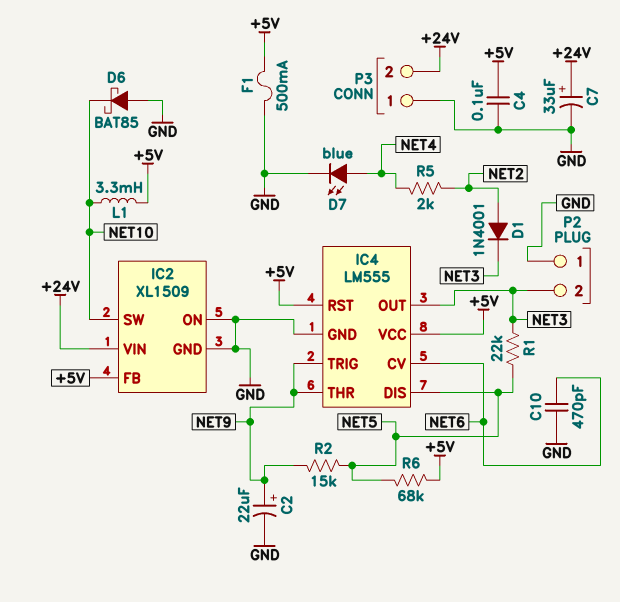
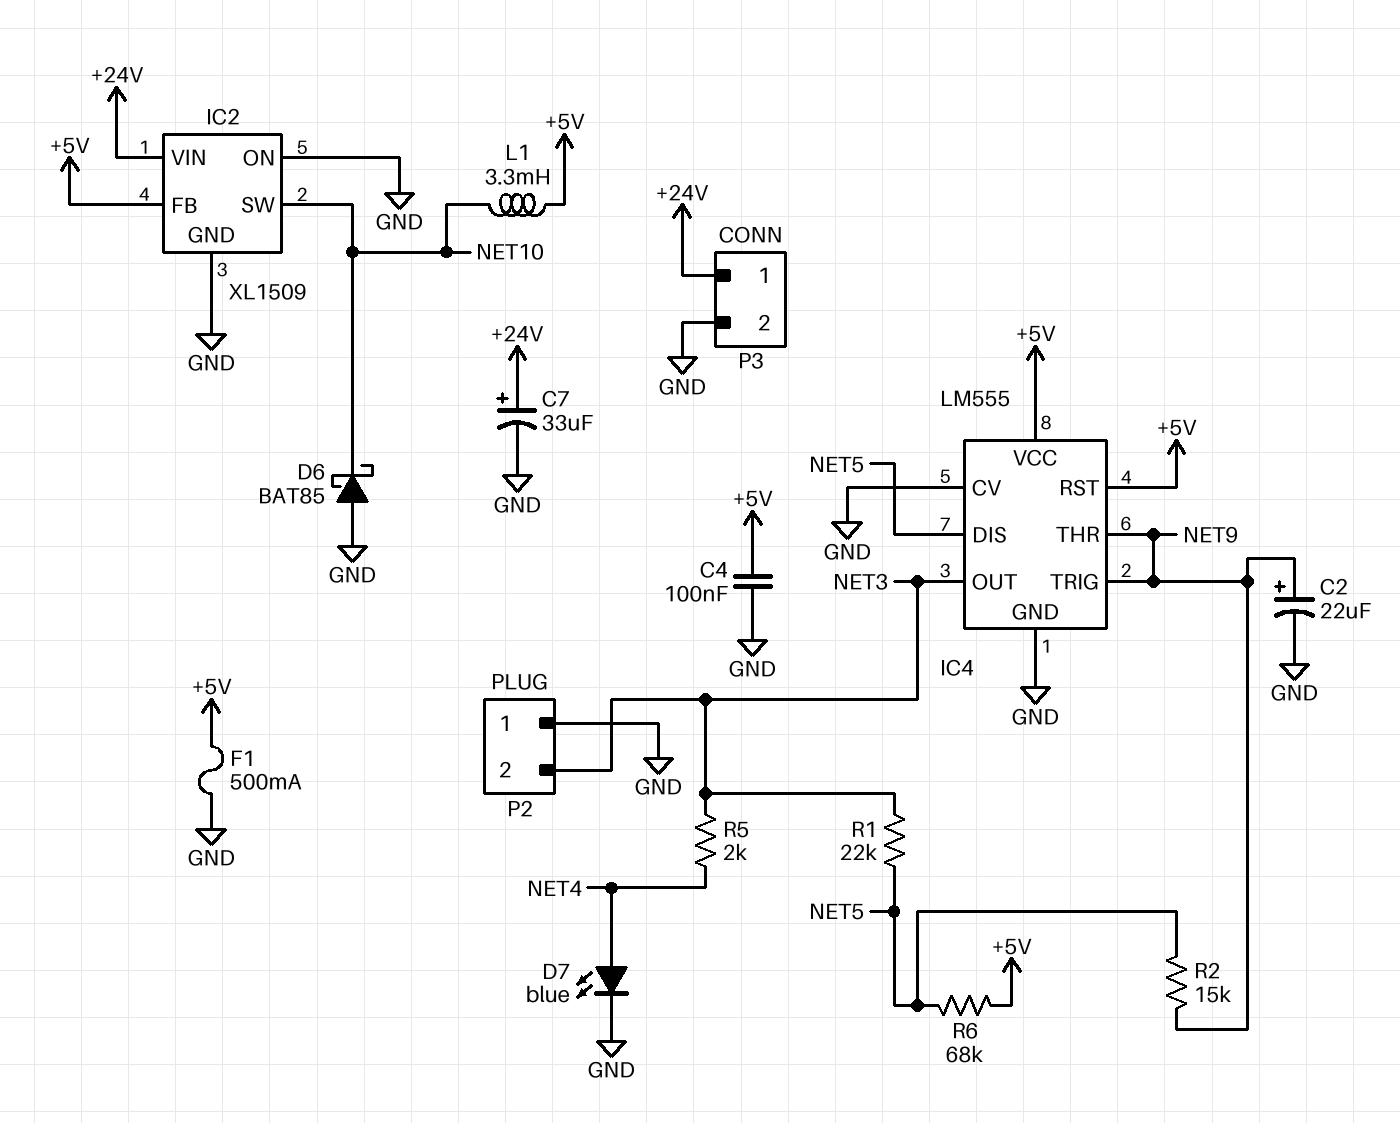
C10: 470pF (GND, NET6) -> none
D1: diode 1N4001 (A NET2, K NET3) -> none
IC4 pin CV: NET6 -> GND
P3 pin 1: GND -> +24V
P3 pin 2: +24V -> GND
R5: 2k (NET2, NET4) -> 2k (NET3, NET4)

